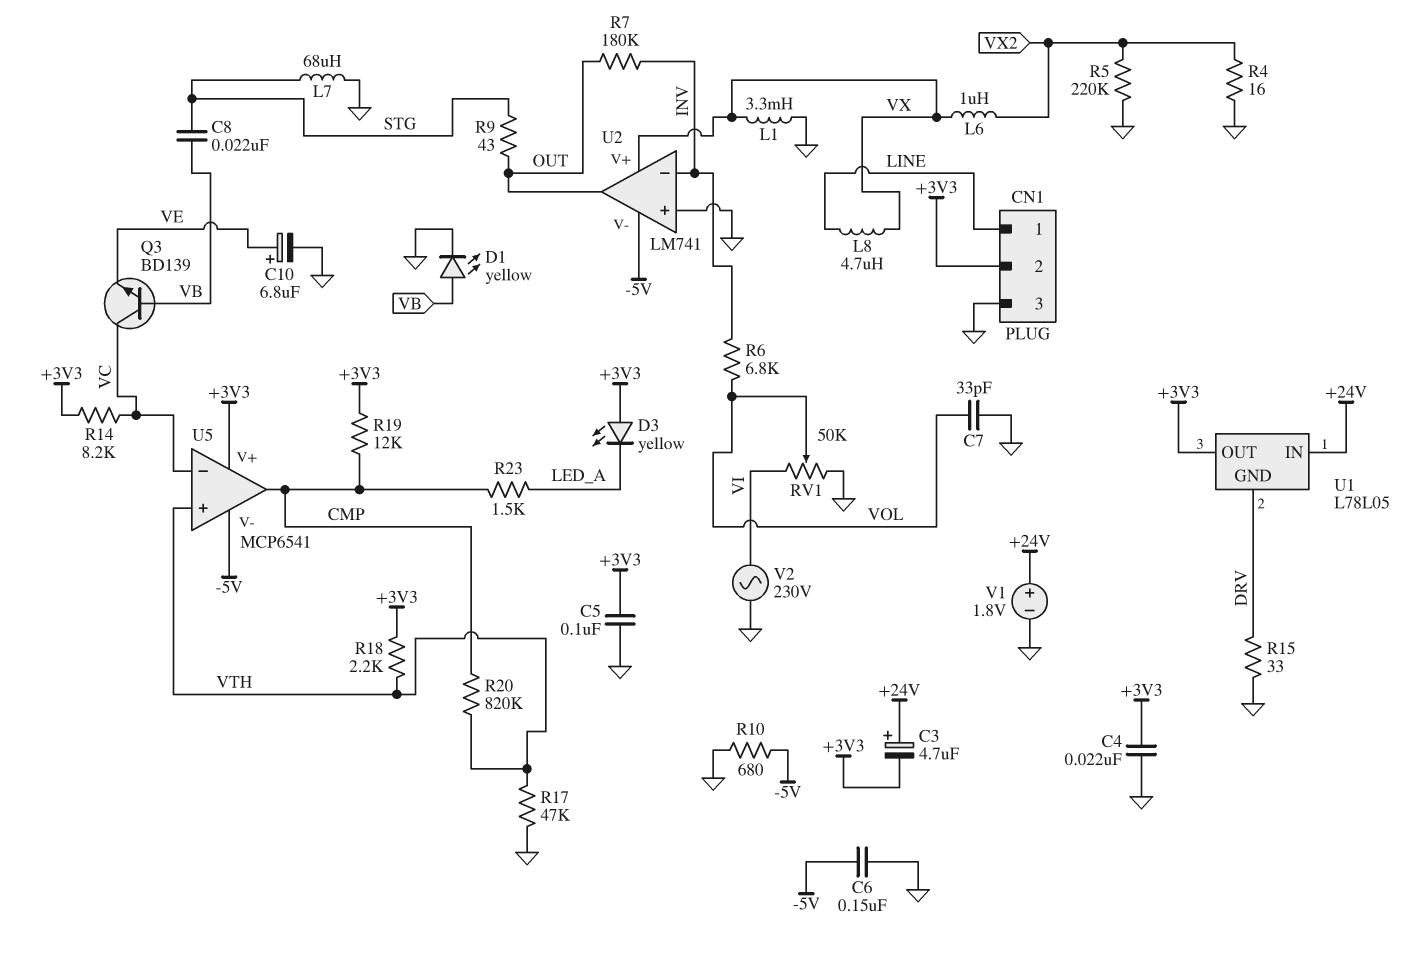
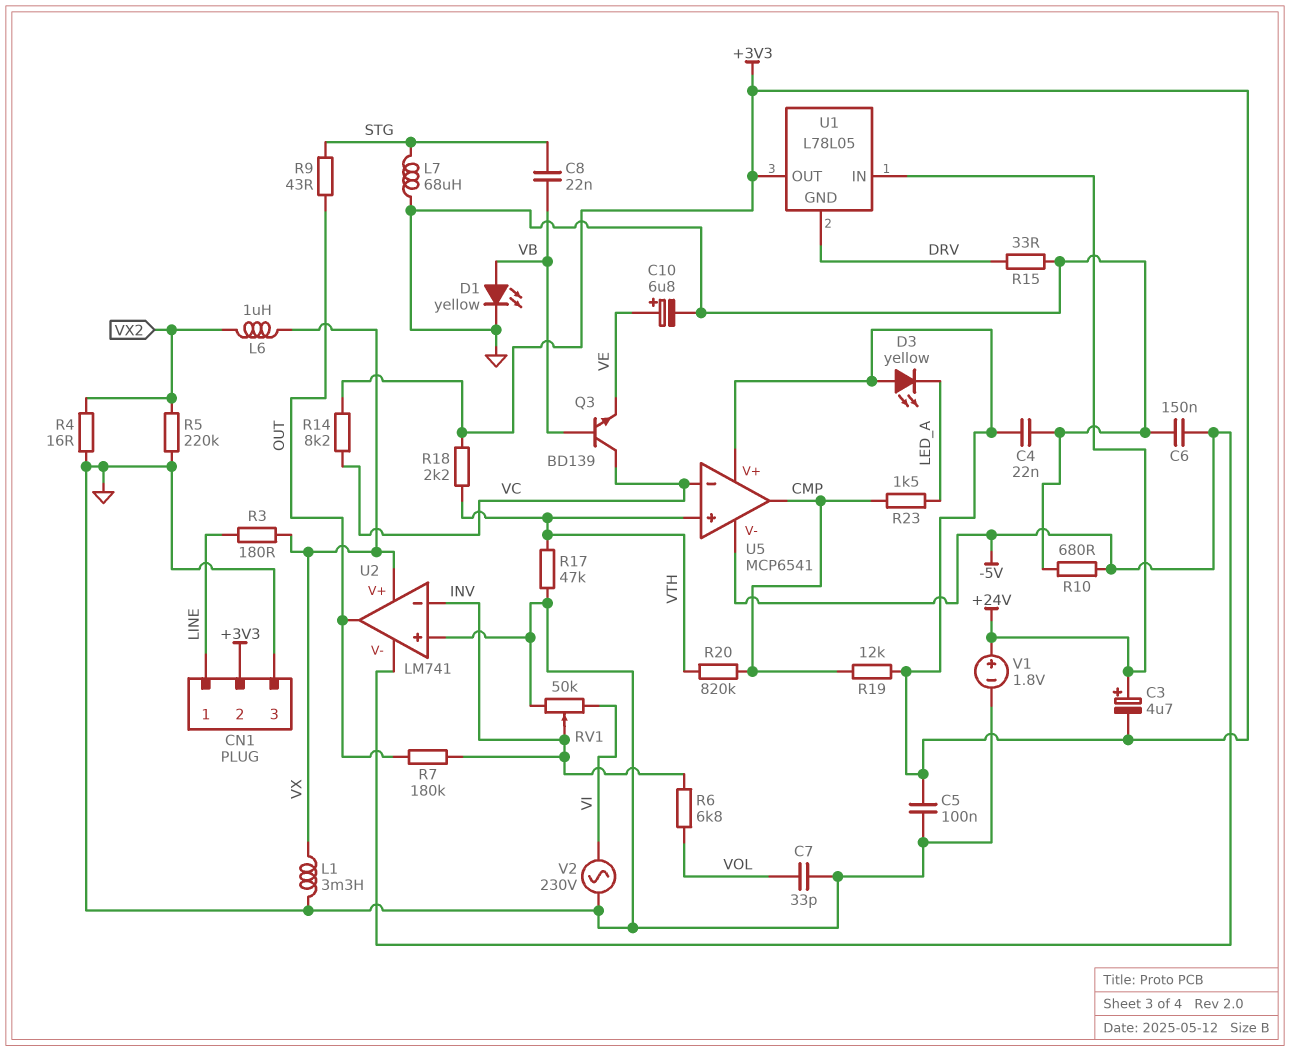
L8: 4.7uH (LINE, VX) -> none
R3: none -> 180 (LINE, VX)
RV1: 50k (GND, VI, wiper VOL) -> 50k (GND, VI, wiper INV)

